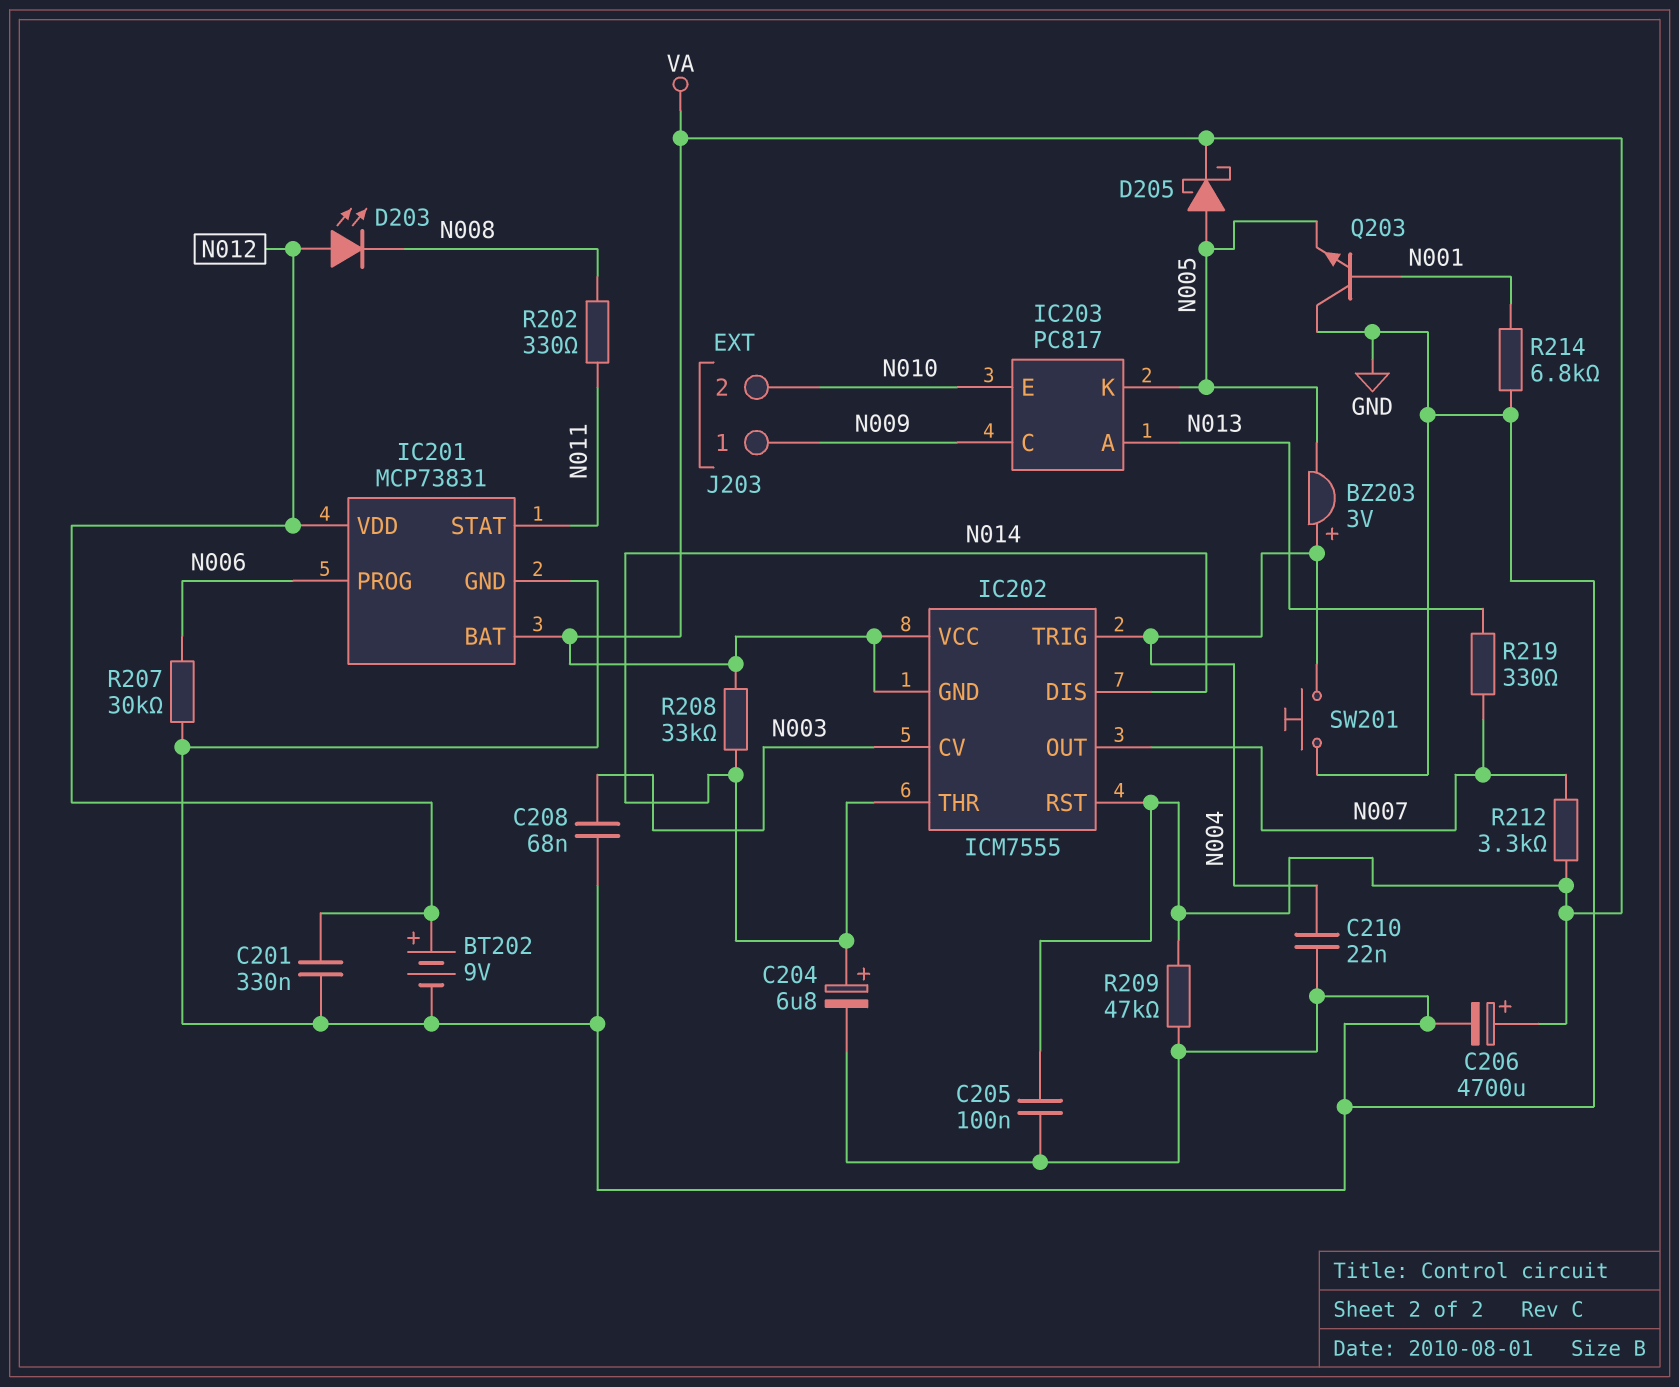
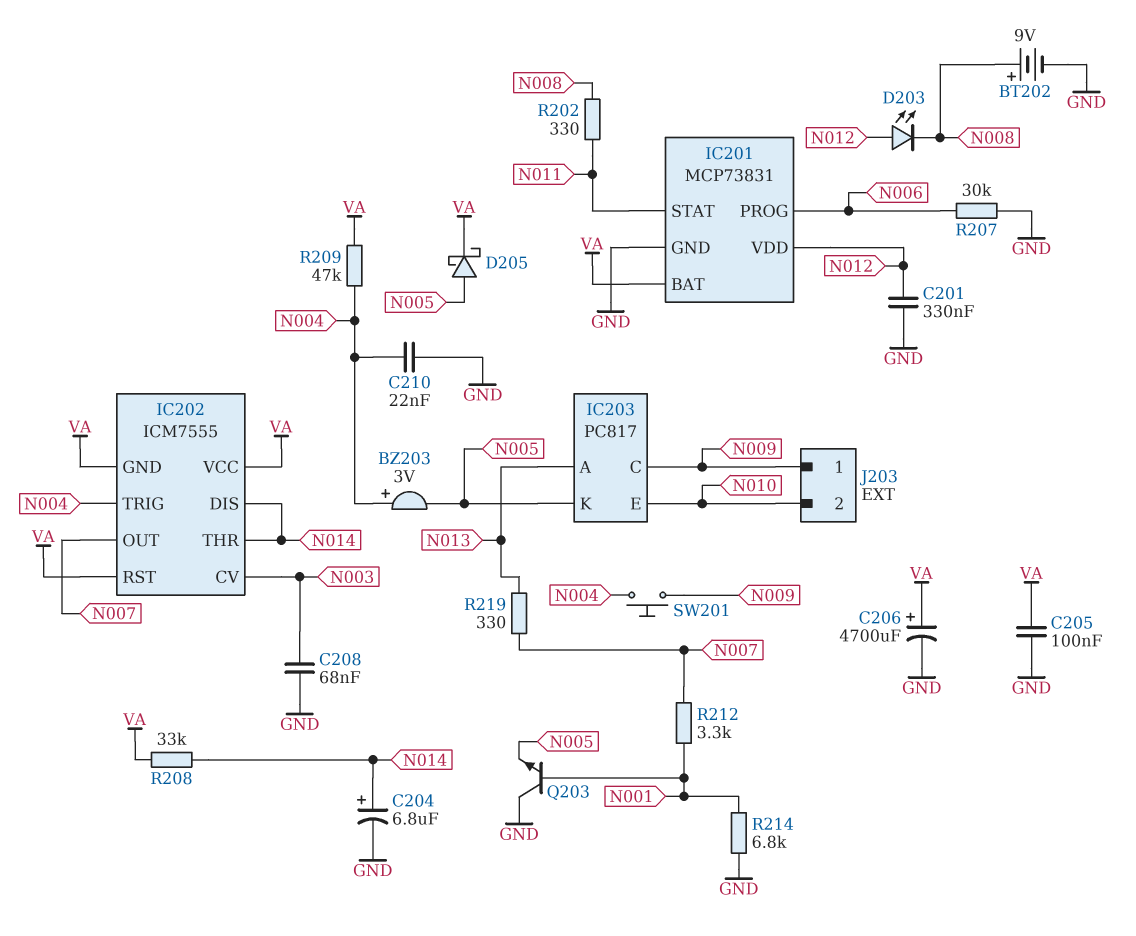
BT202: 9V (plus N012, minus GND) -> 9V (plus N008, minus GND)
R209: 47k (GND, VA) -> 47k (N004, VA)
R212: 3.3k (N007, VA) -> 3.3k (N001, N007)
SW201: button (GND, N004) -> button (N004, N009)

